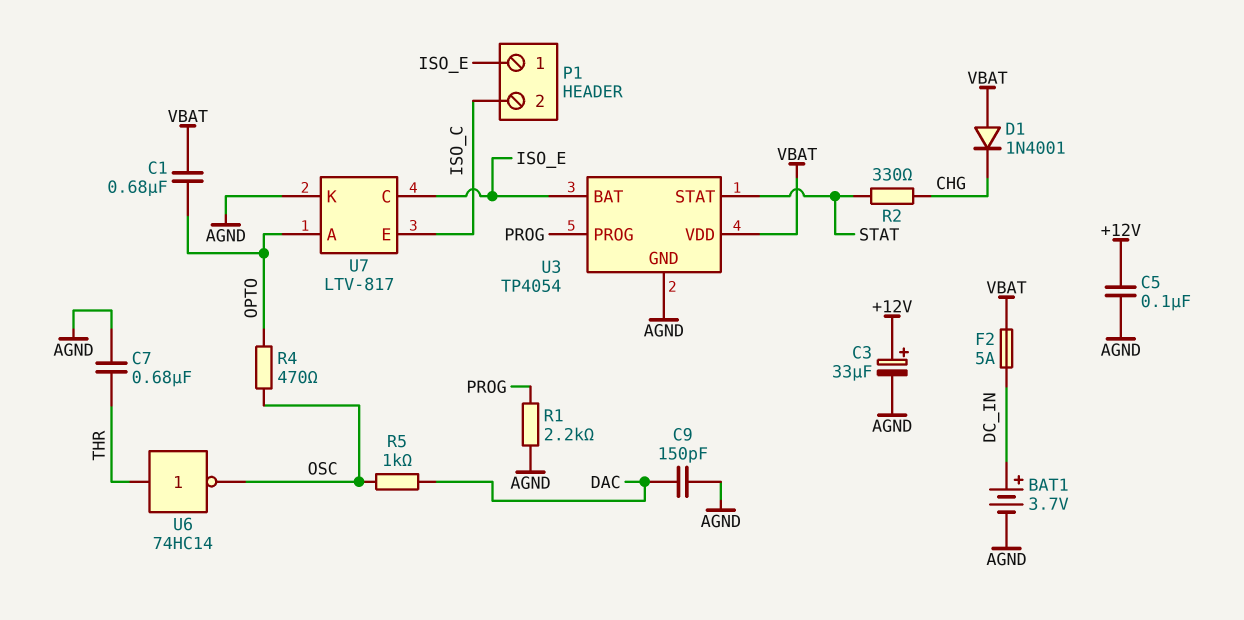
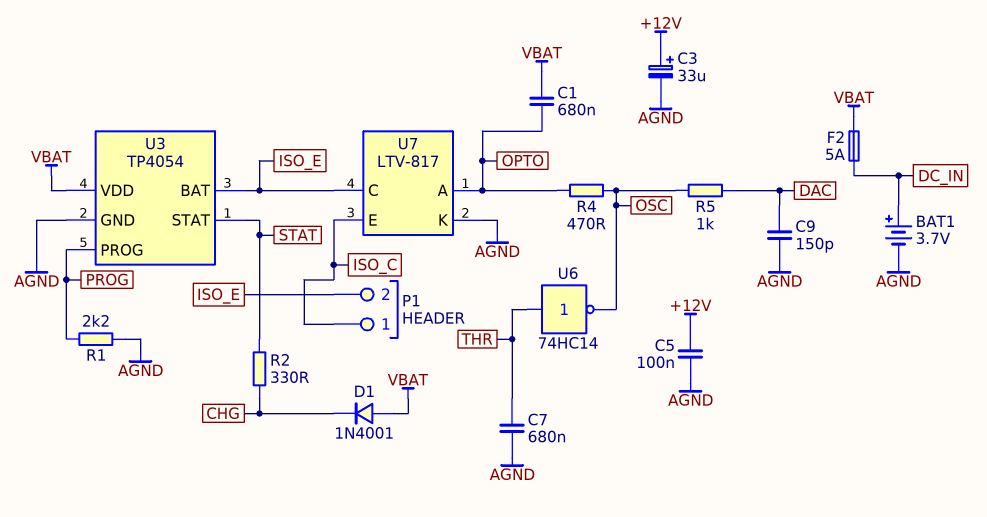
P1 pin 1: ISO_E -> ISO_C
P1 pin 2: ISO_C -> ISO_E

